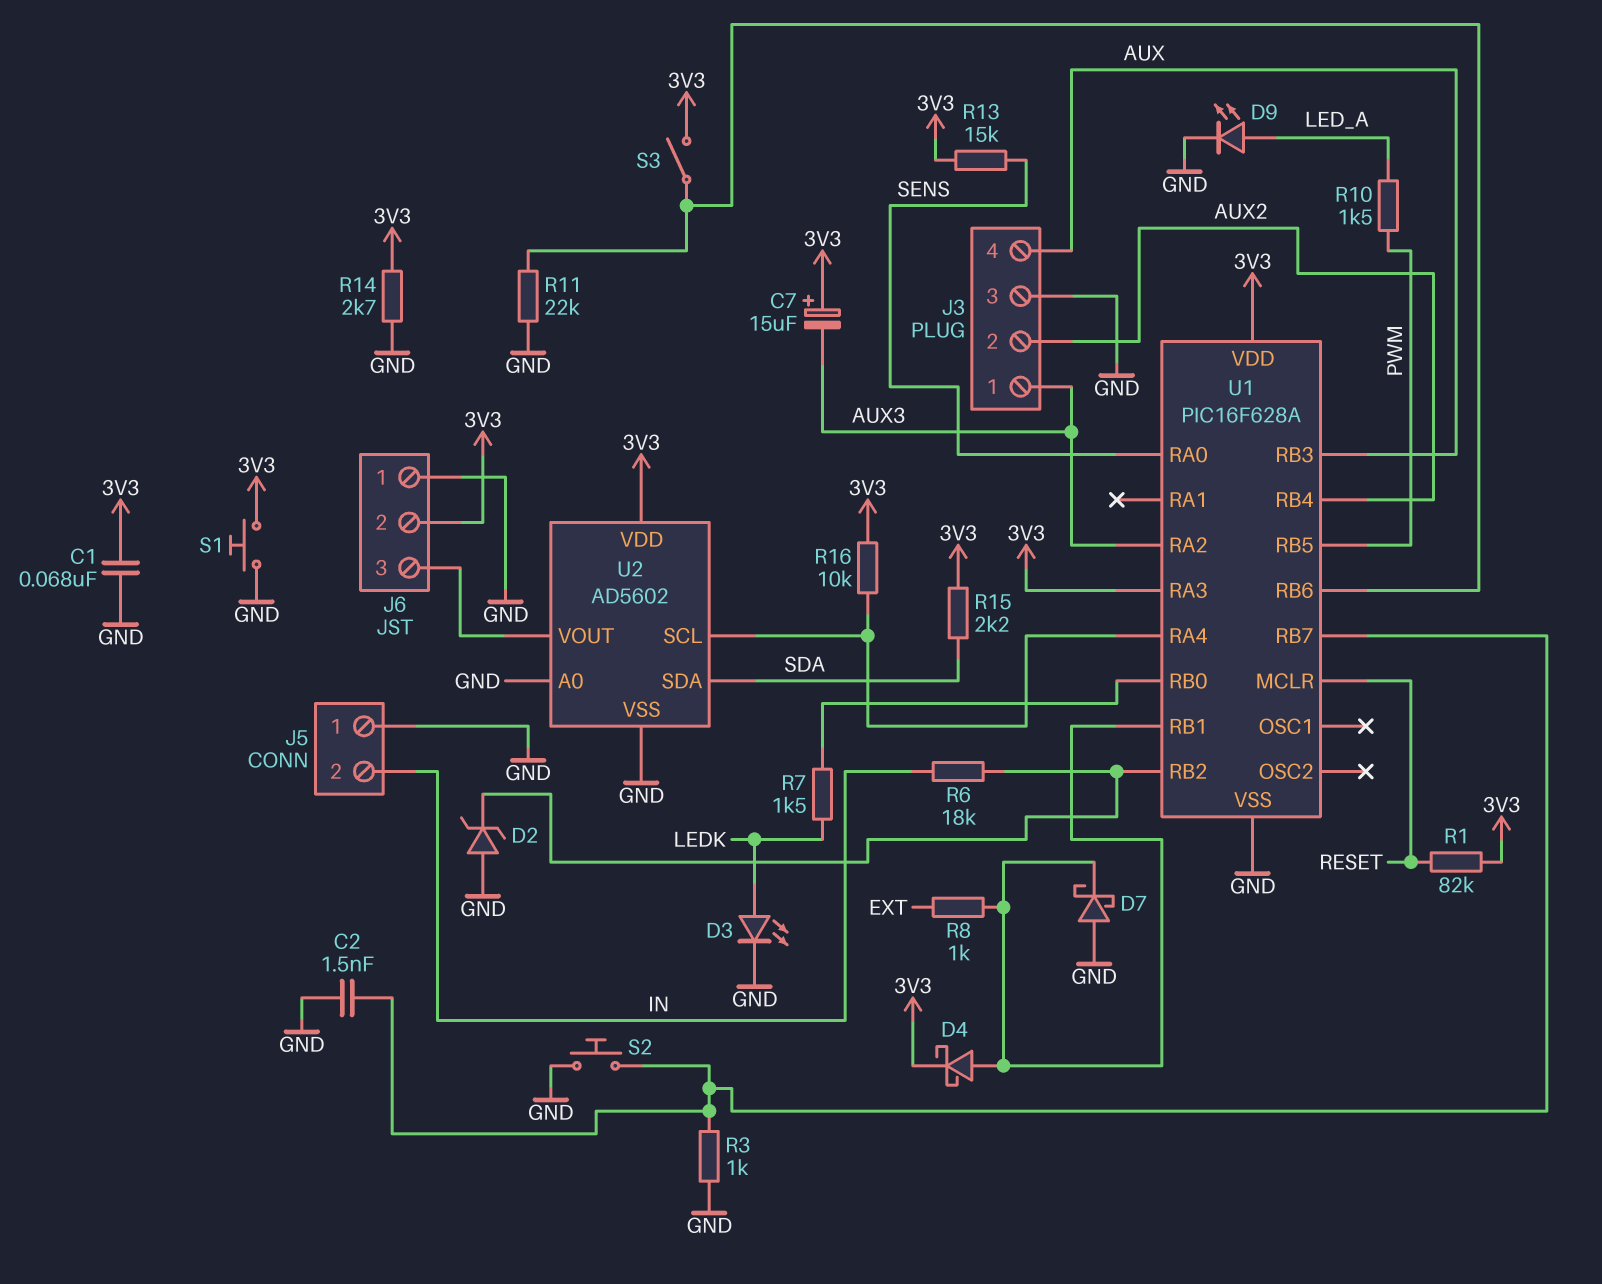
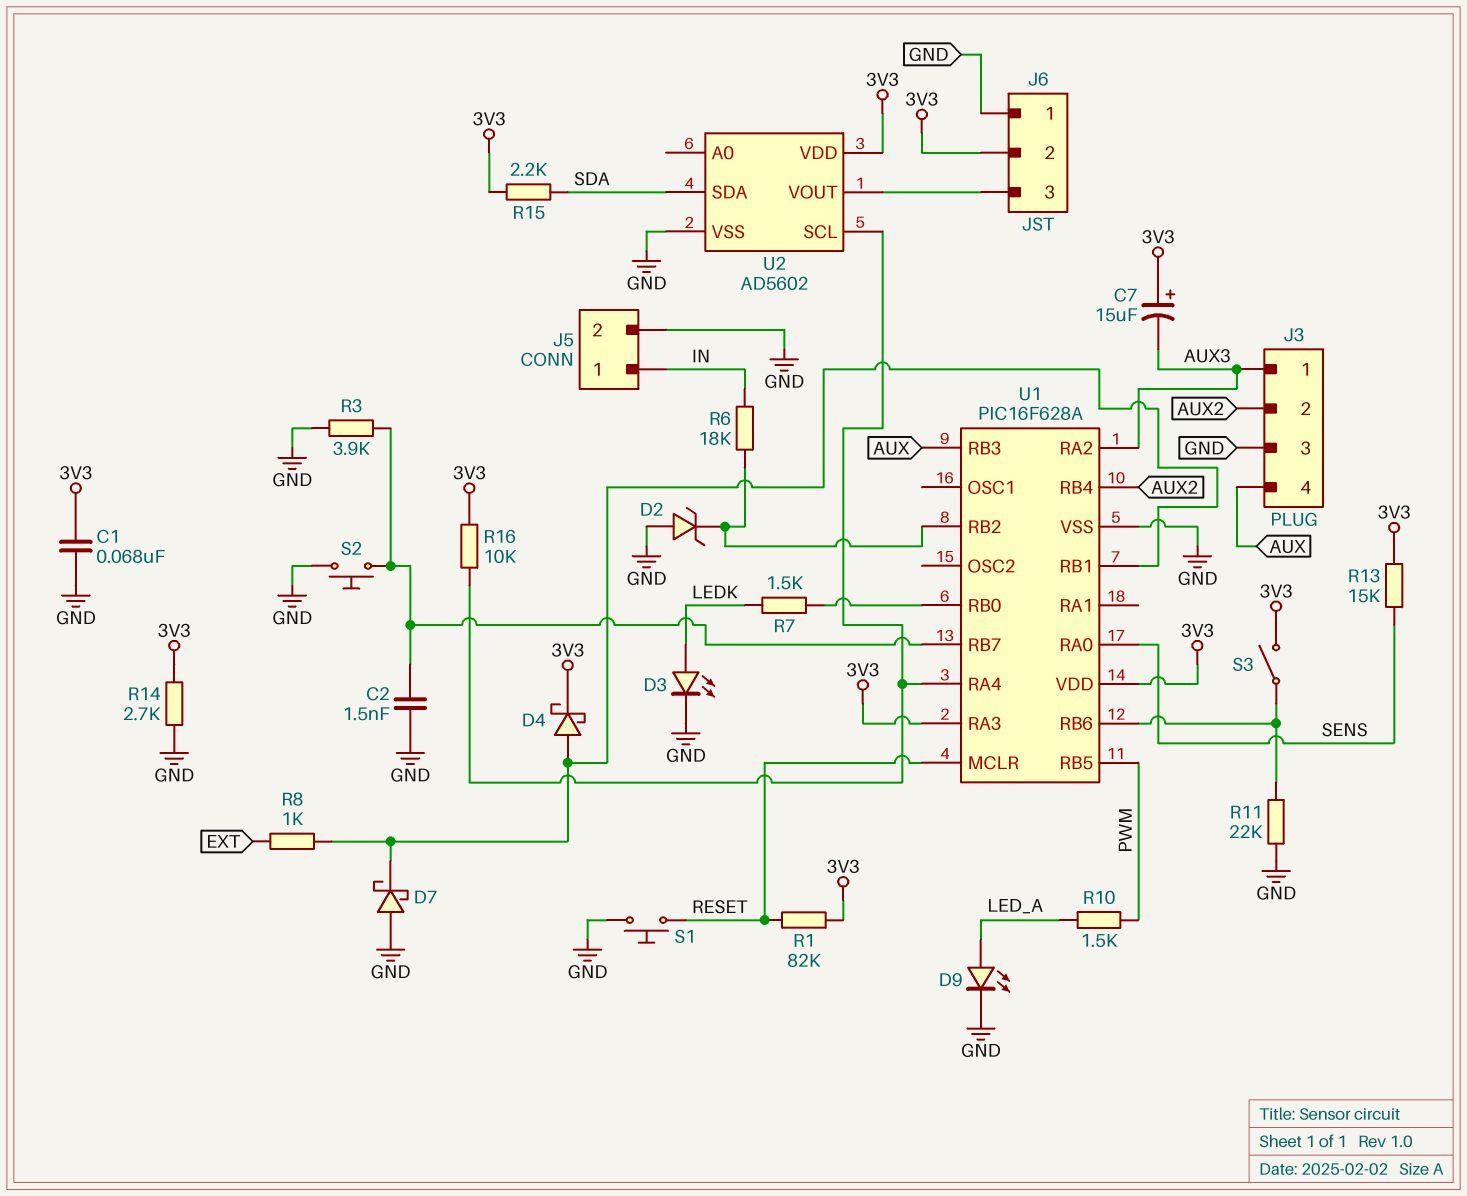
J5 pin 1: GND -> IN
J5 pin 2: IN -> GND
R3: 1k (GND, U1/RB7) -> 3.9k (GND, U1/RB7)
S1: button (3V3, GND) -> button (GND, RESET)
U2 pin A0: GND -> none

